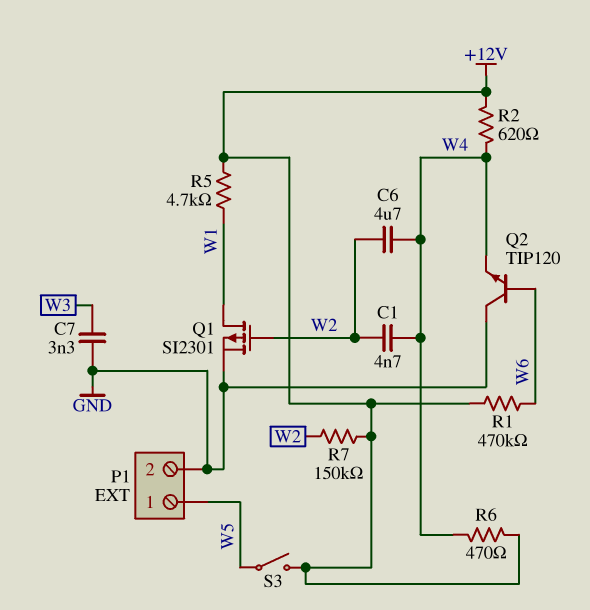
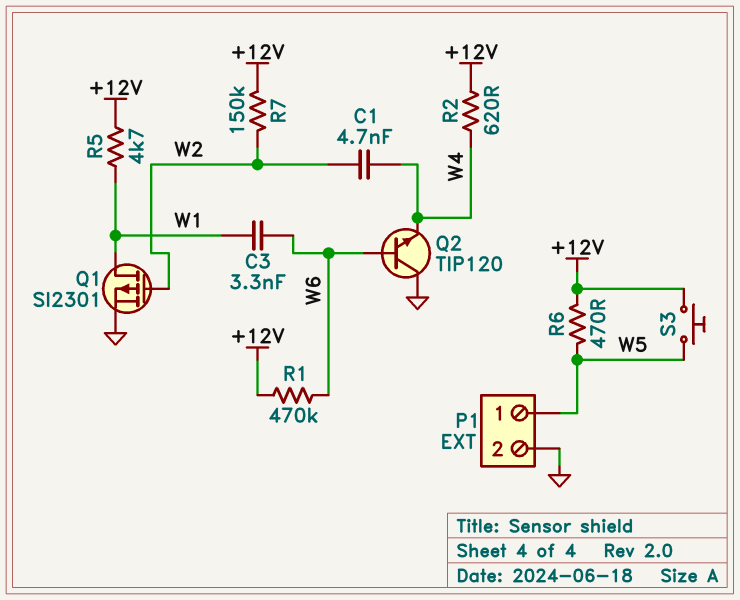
C3: none -> 3.3nF (W1, W6)
C6: 4.7uF (W2, W4) -> none
C7: 3.3nF (GND, W3) -> none
R6: 470 (+12V, W4) -> 470 (+12V, W5)
S3: switch (+12V, W5) -> button (+12V, W5)

